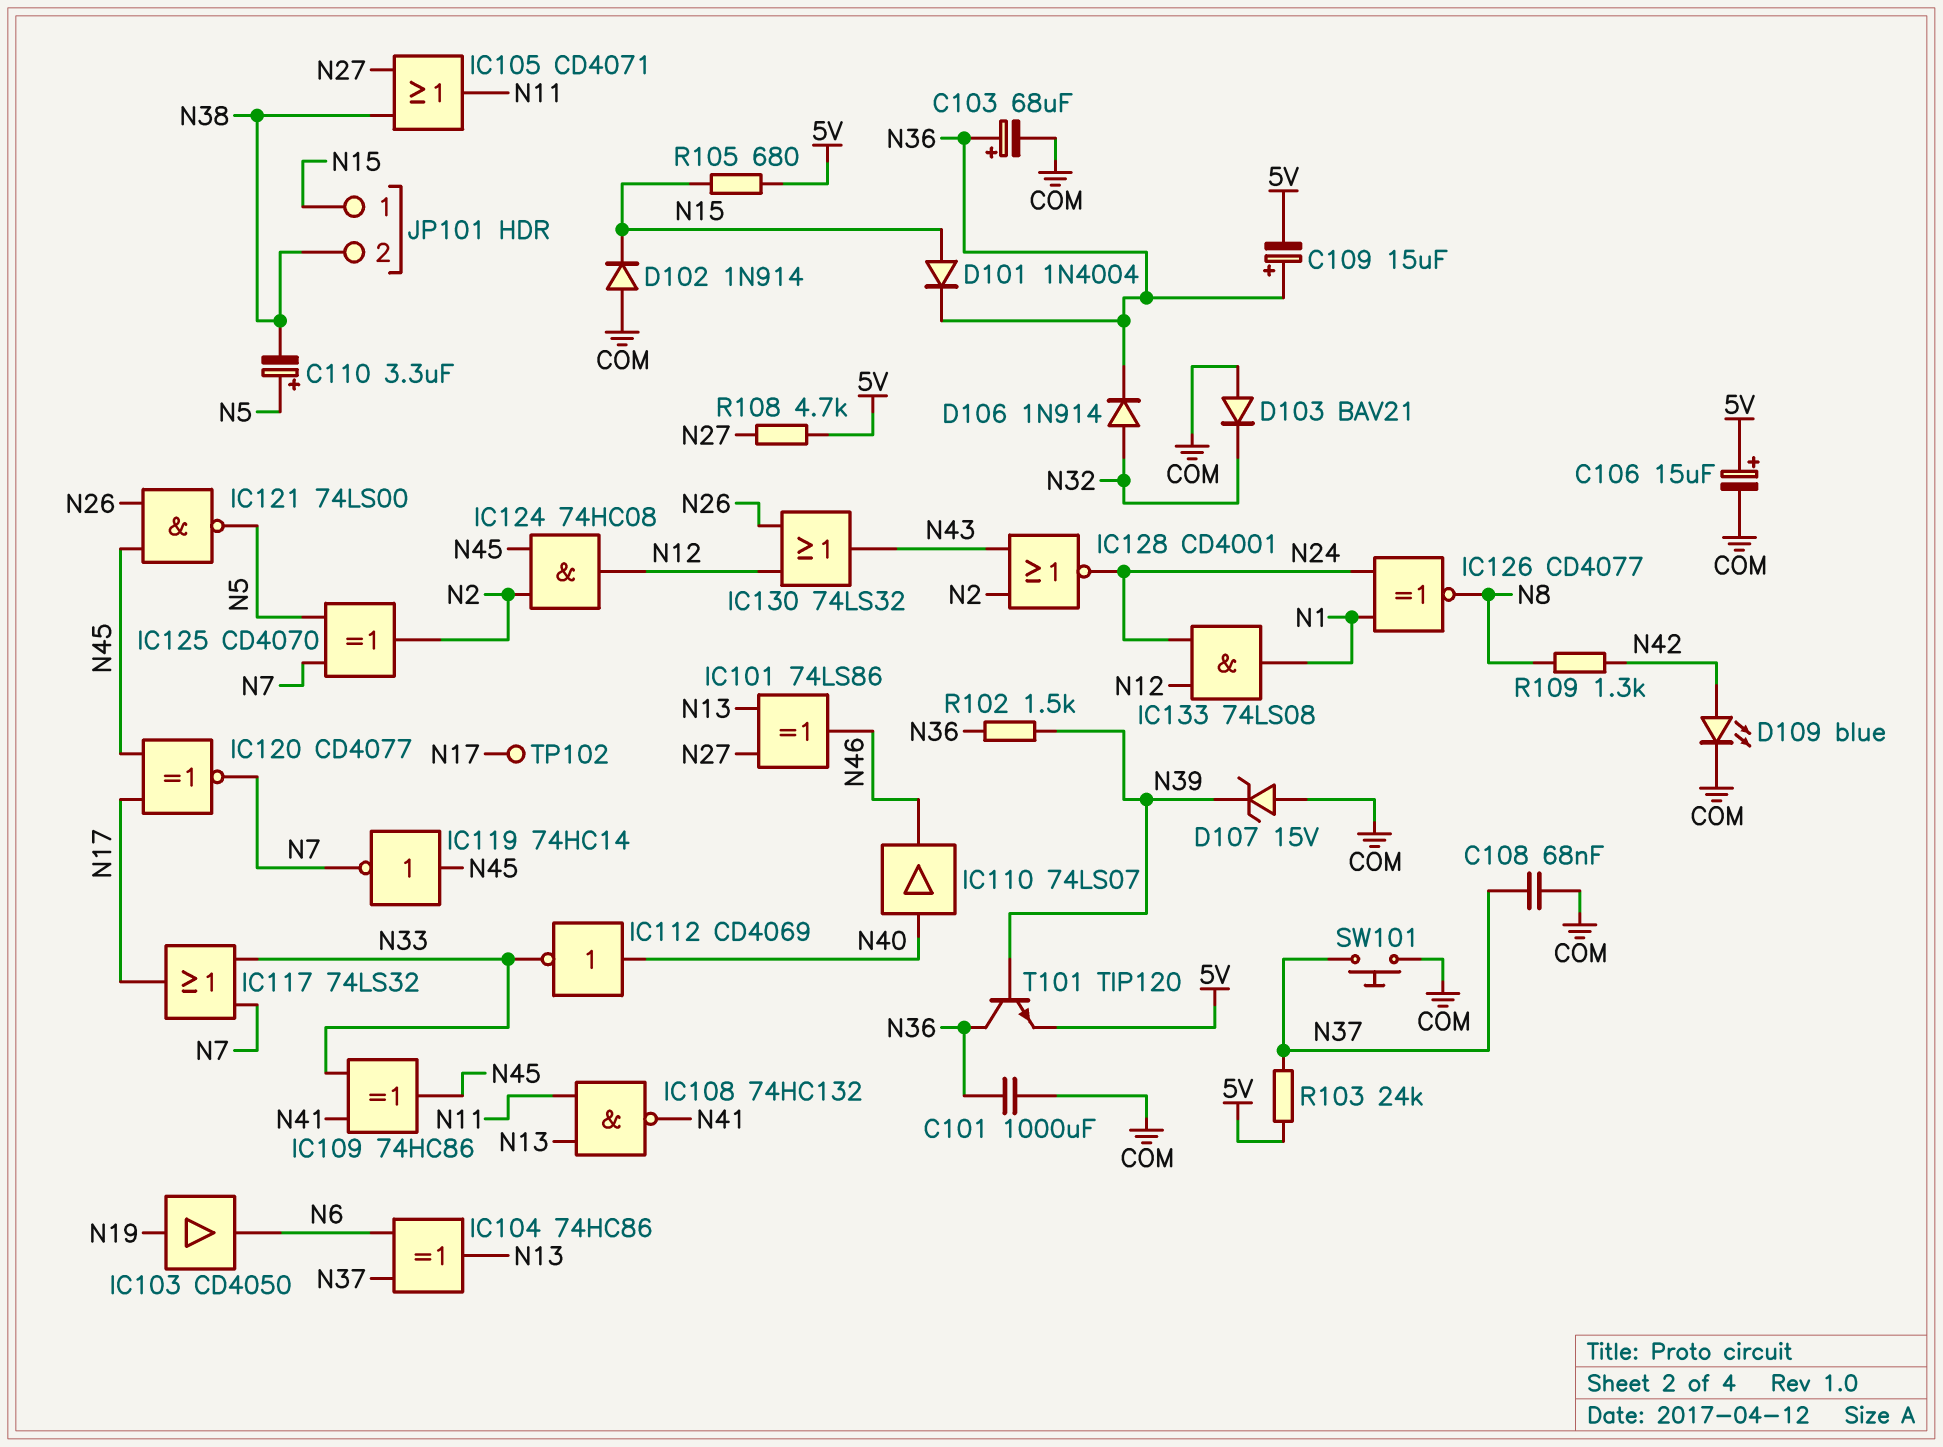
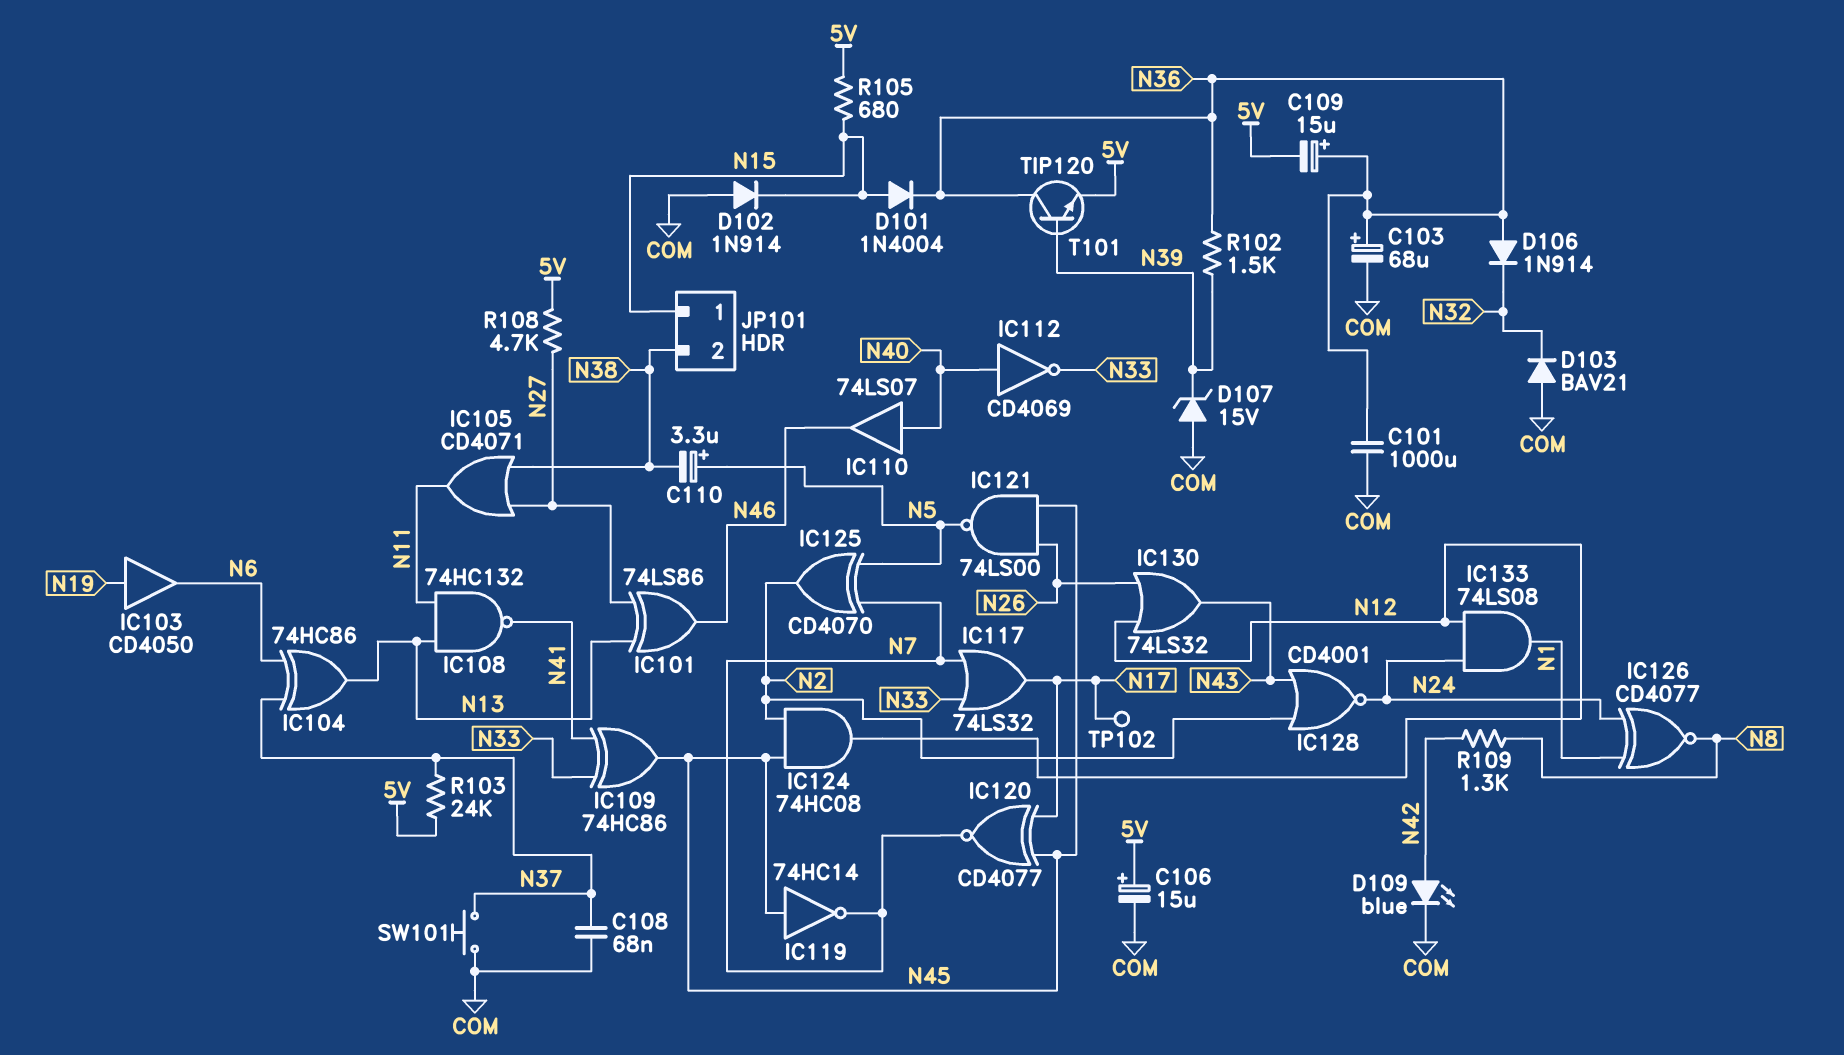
D106: diode 1N914 (A N32, K N36) -> diode 1N914 (A N36, K N32)

